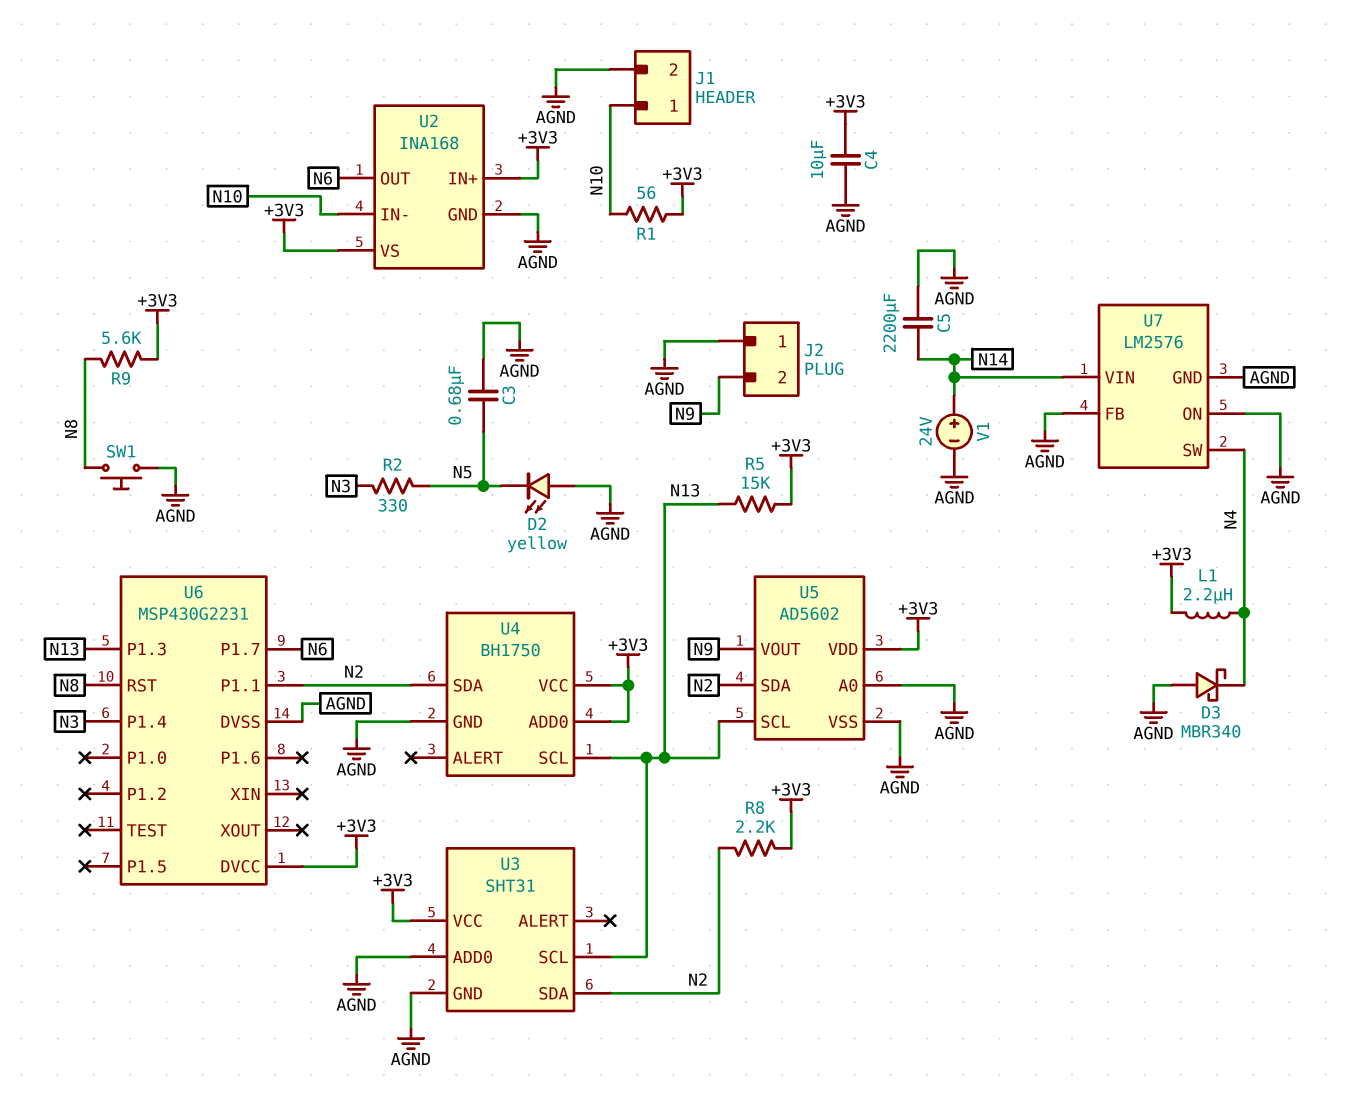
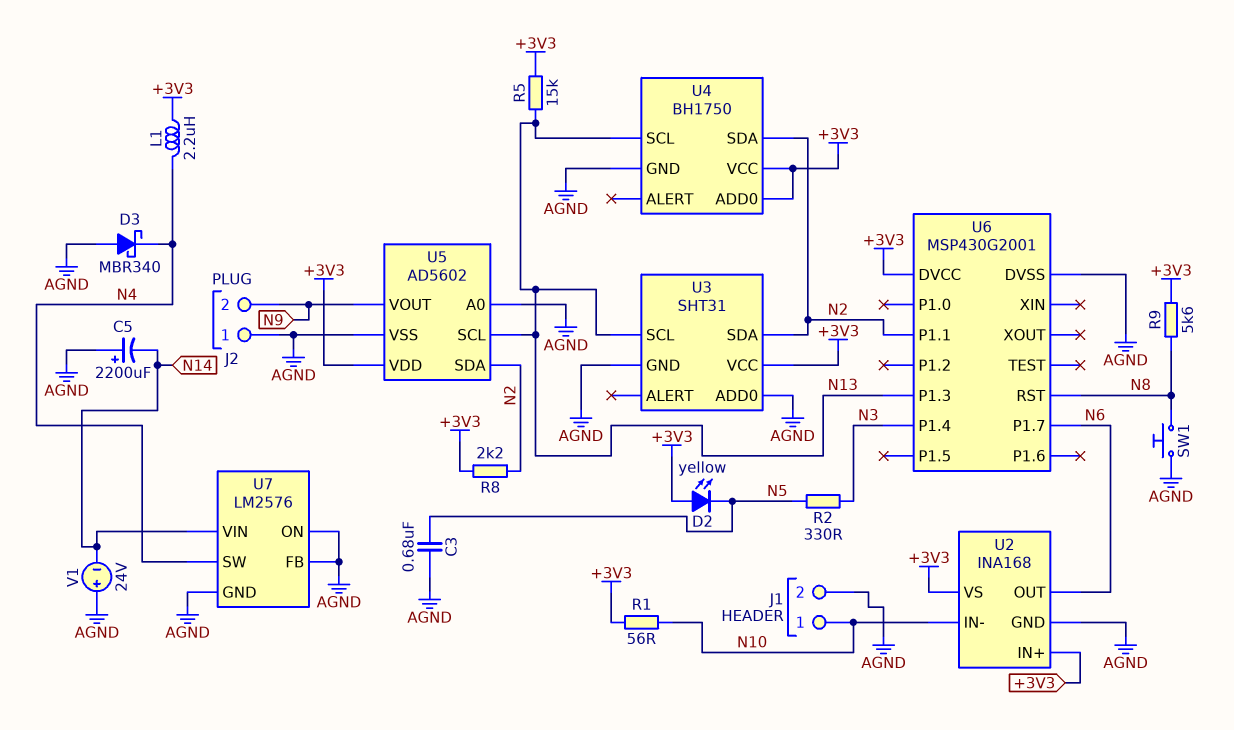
C4: 10uF (+3V3, AGND) -> none
C5: 2200uF (AGND, N14) -> 2200uF (plus AGND, minus N14)
D2: LED yellow (A AGND, K N5) -> LED yellow (A +3V3, K N5)
U6: MSP430G2231 -> MSP430G2001
V1: 24V (plus N14, minus AGND) -> 24V (plus AGND, minus N14)

